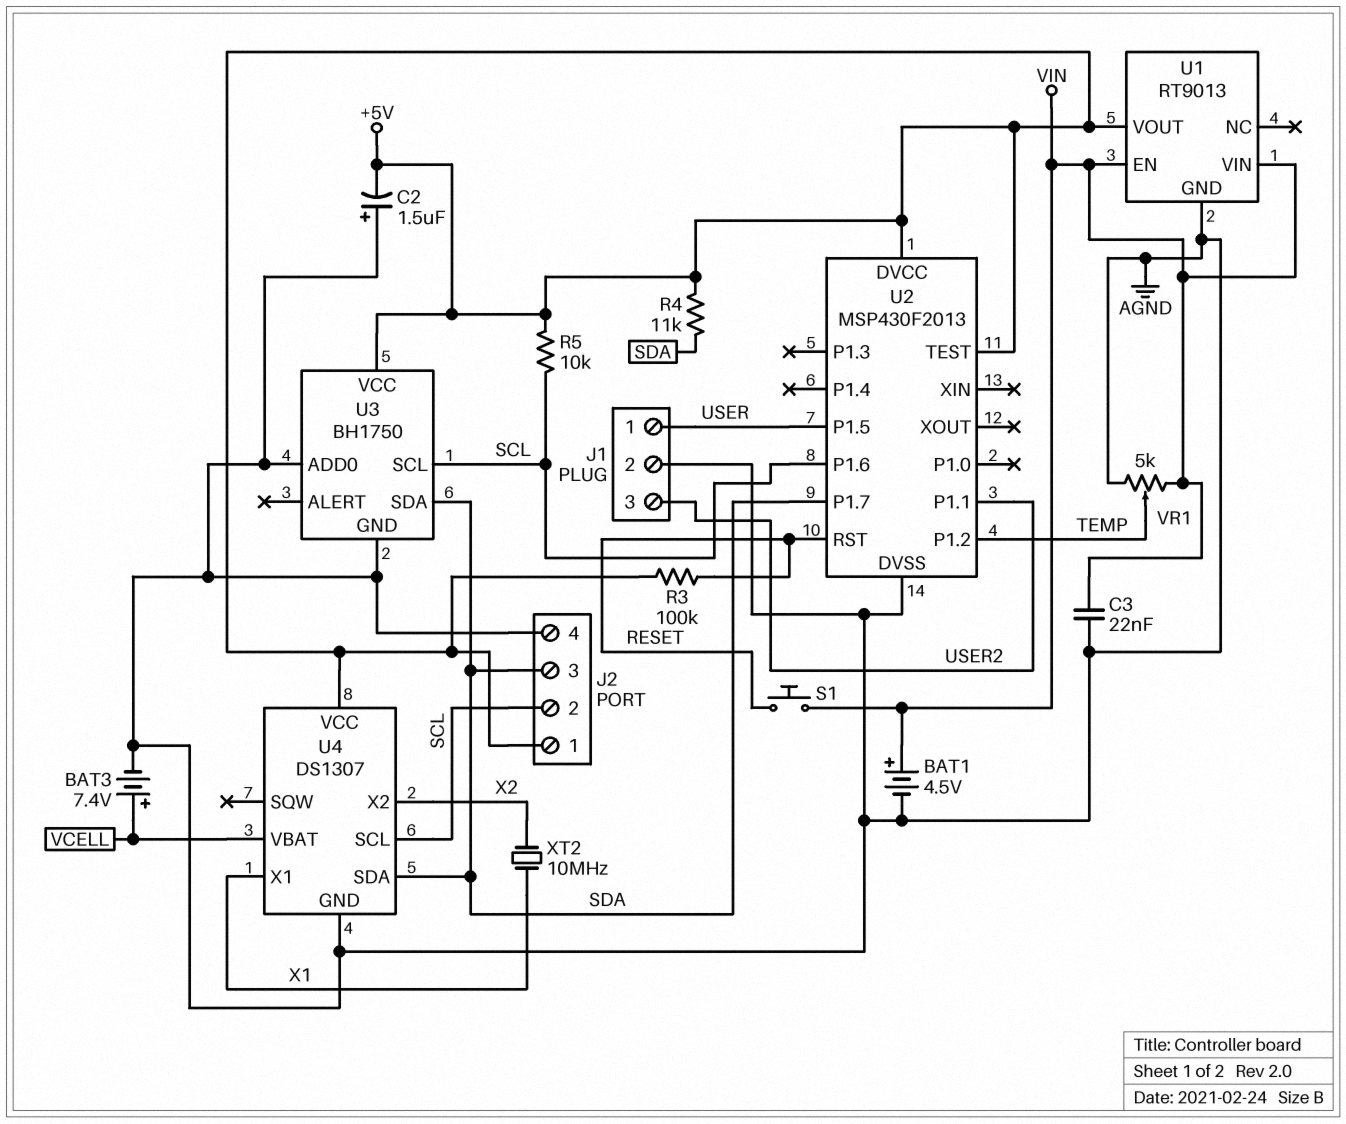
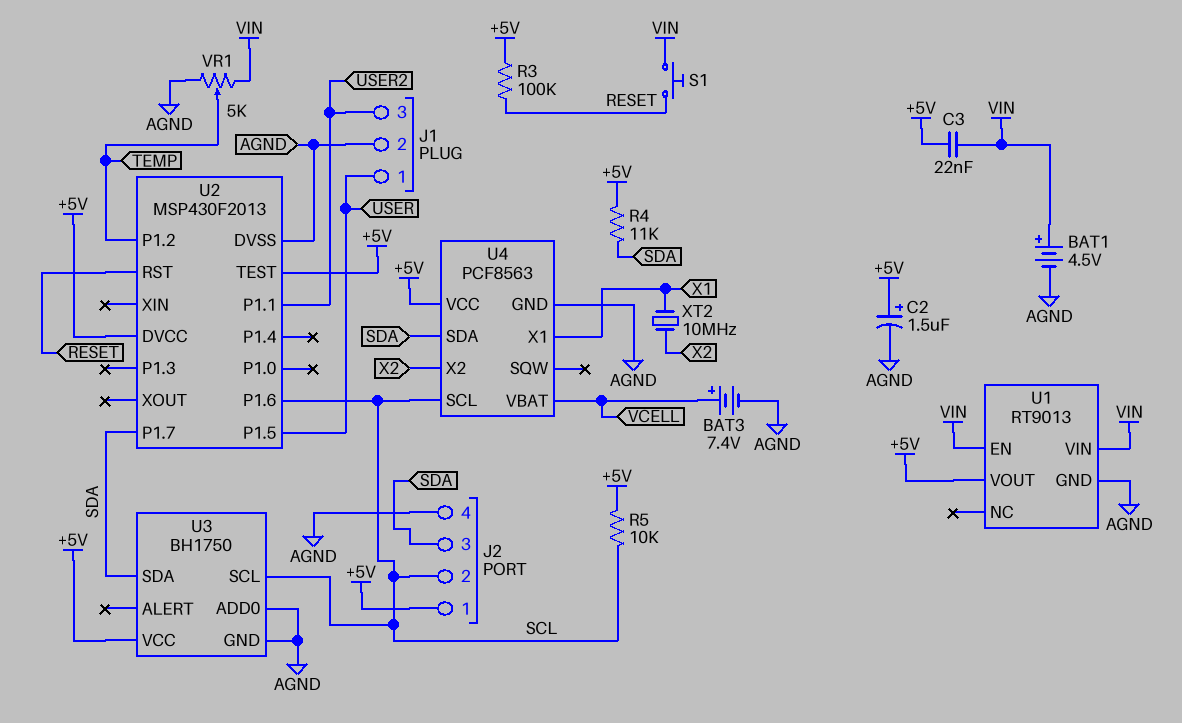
C2: 1.5uF (plus AGND, minus +5V) -> 1.5uF (plus +5V, minus AGND)
C3: 22nF (AGND, VIN) -> 22nF (+5V, VIN)
U4: DS1307 -> PCF8563

